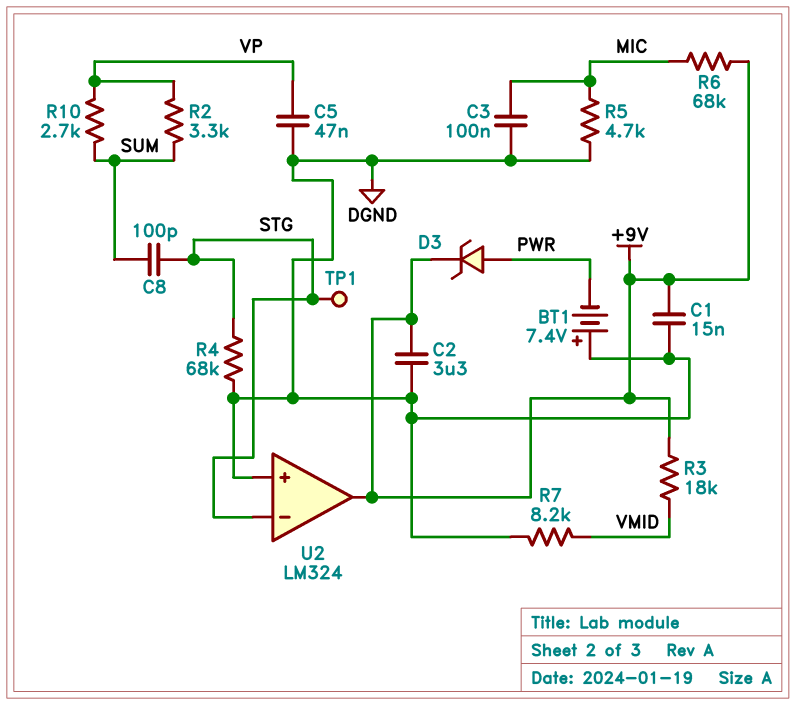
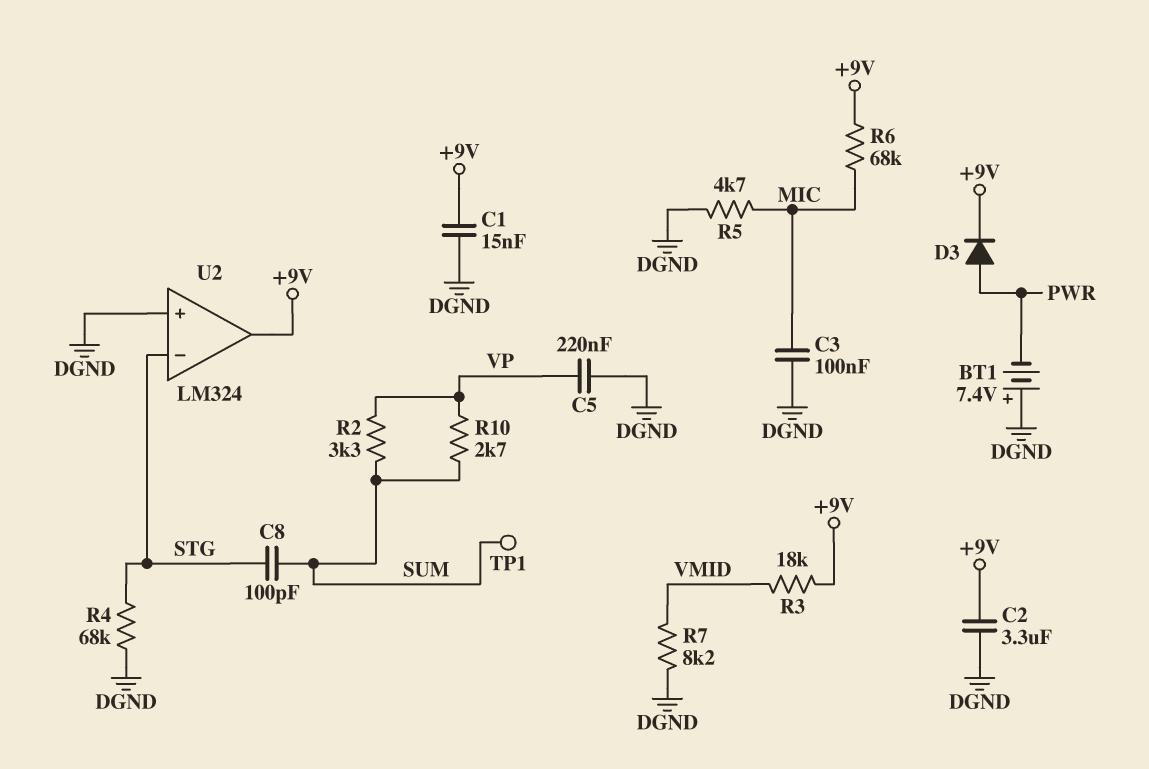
C5: 47nF (DGND, VP) -> 220nF (DGND, VP)
D3: zener (A PWR, K +9V) -> diode (A PWR, K +9V)
TP1: test point (STG) -> test point (SUM)

